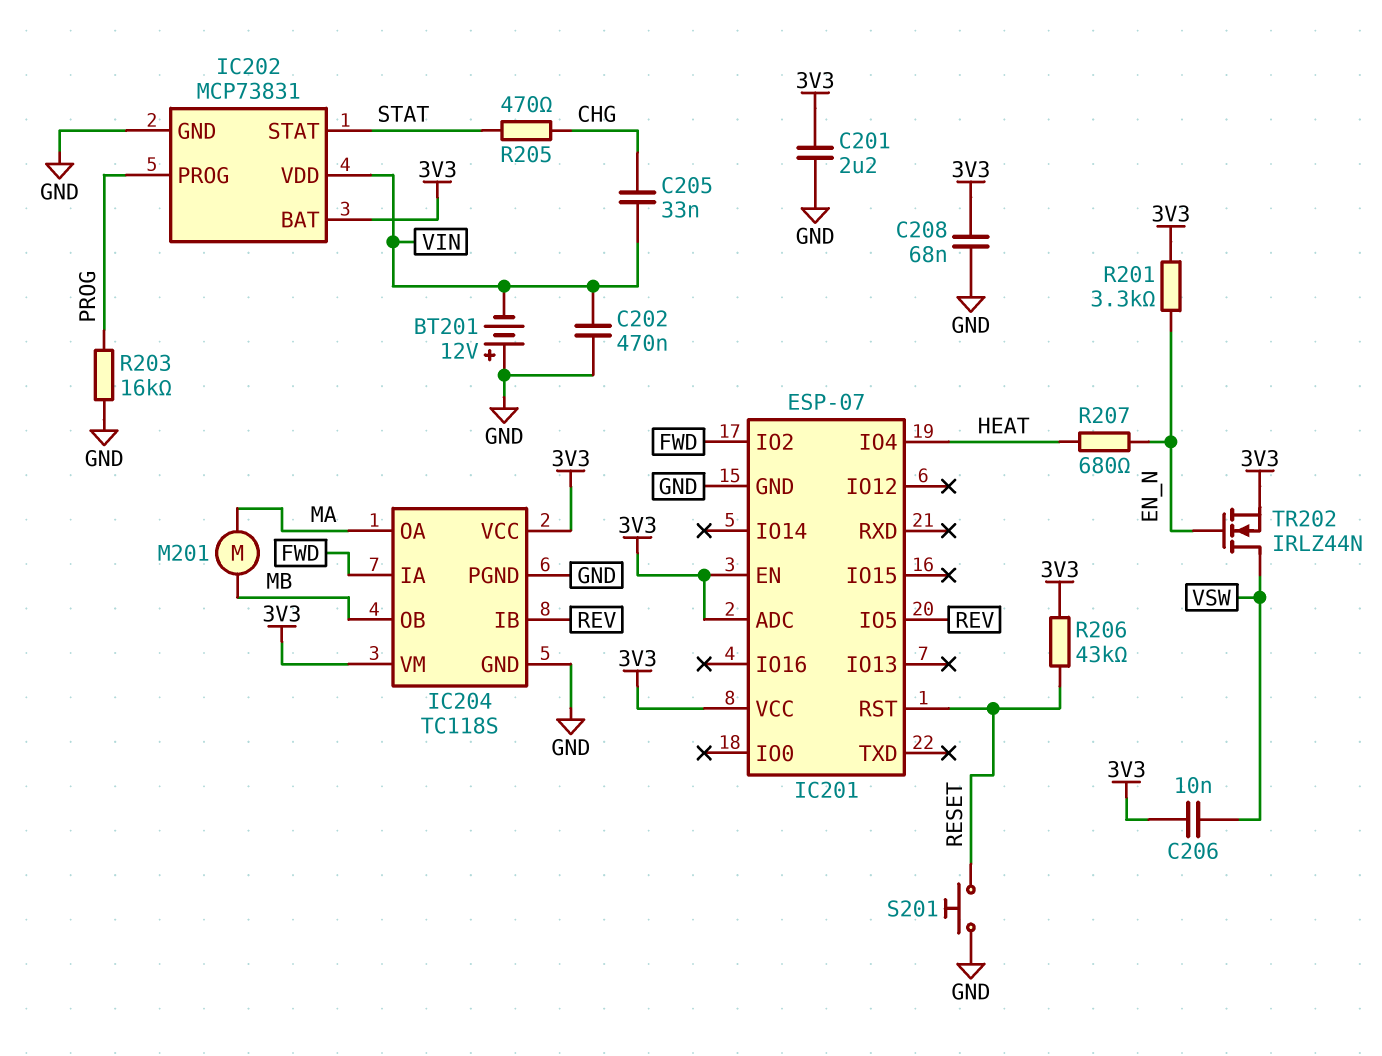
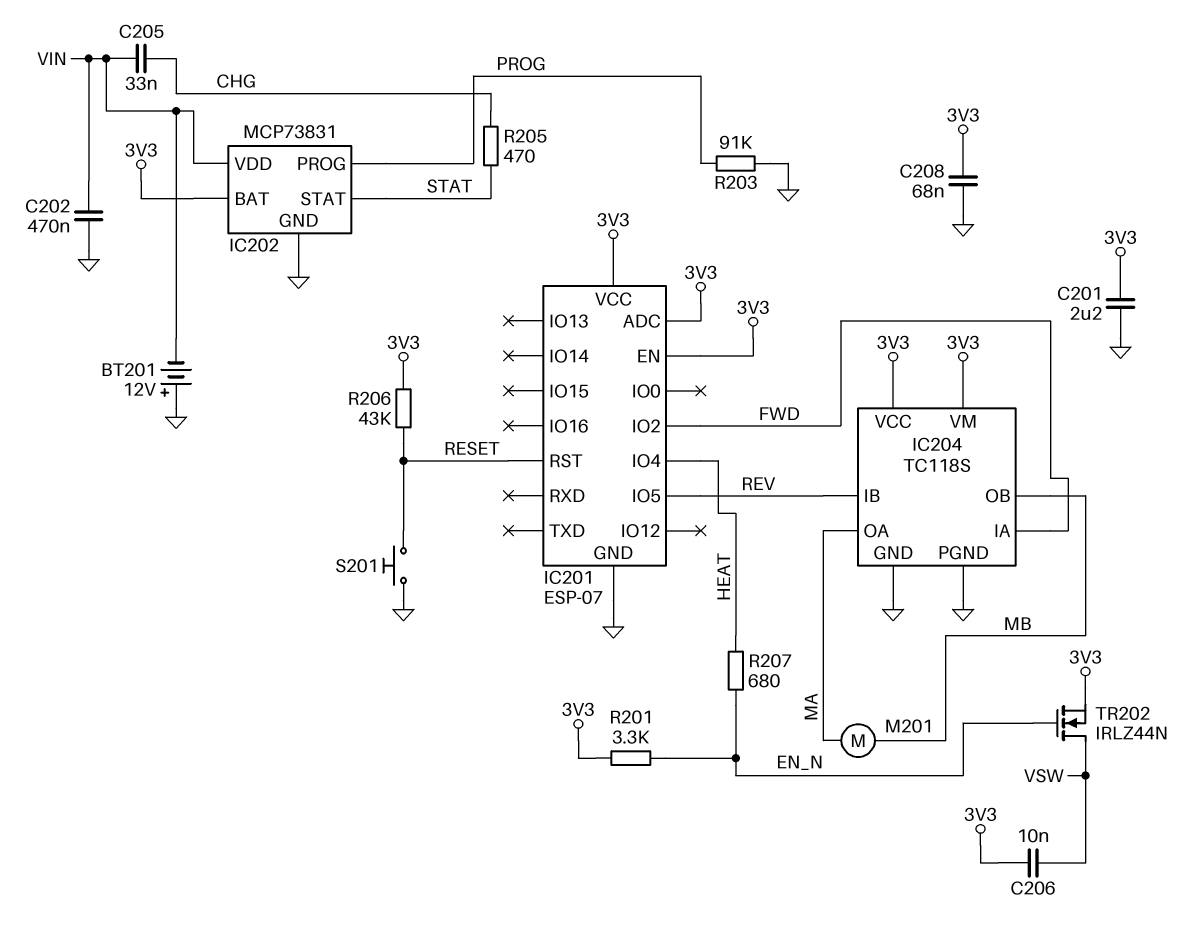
R203: 16k (GND, PROG) -> 91k (GND, PROG)

